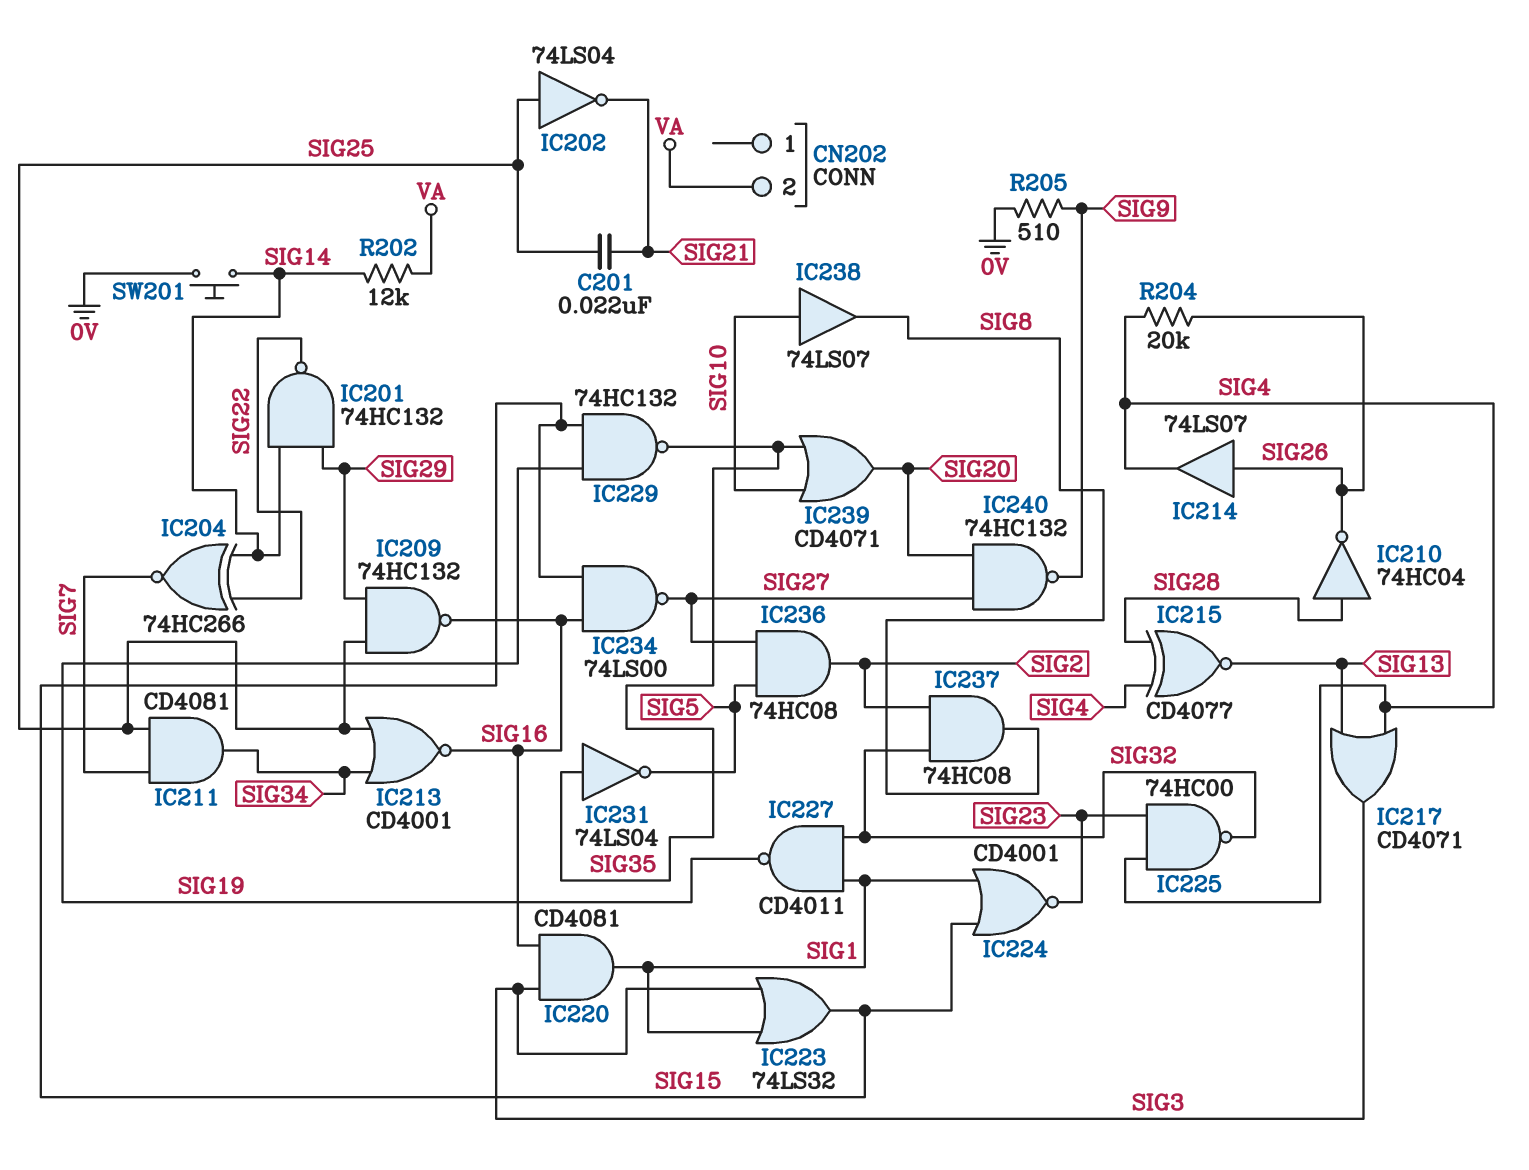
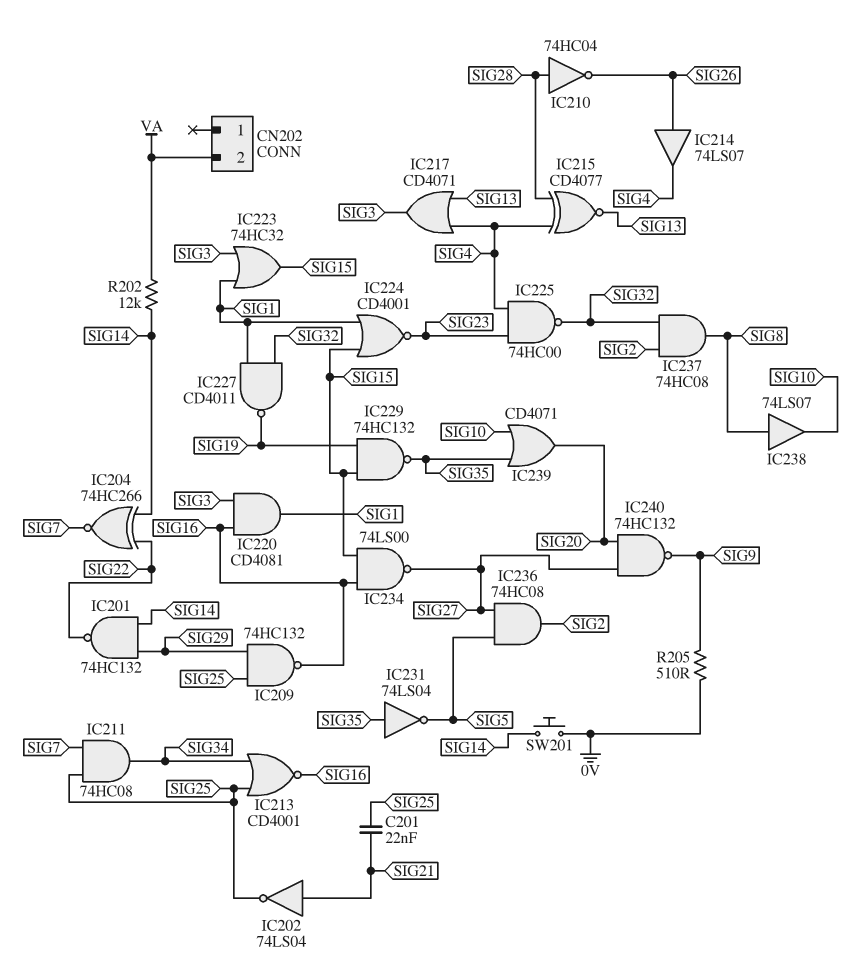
IC202: NOT 74LS04 (in SIG25, out SIG21) -> NOT 74LS04 (in SIG21, out SIG25)
IC211: AND CD4081 (in SIG7, in SIG25, out SIG34) -> AND 74HC08 (in SIG7, in SIG25, out SIG34)
IC223: OR 74LS32 (in SIG1, in SIG3, out SIG15) -> OR 74HC32 (in SIG1, in SIG3, out SIG15)
IC238: buffer 74LS07 (in SIG10, out SIG8) -> buffer 74LS07 (in SIG8, out SIG10)
R204: 20k (SIG4, SIG26) -> none

